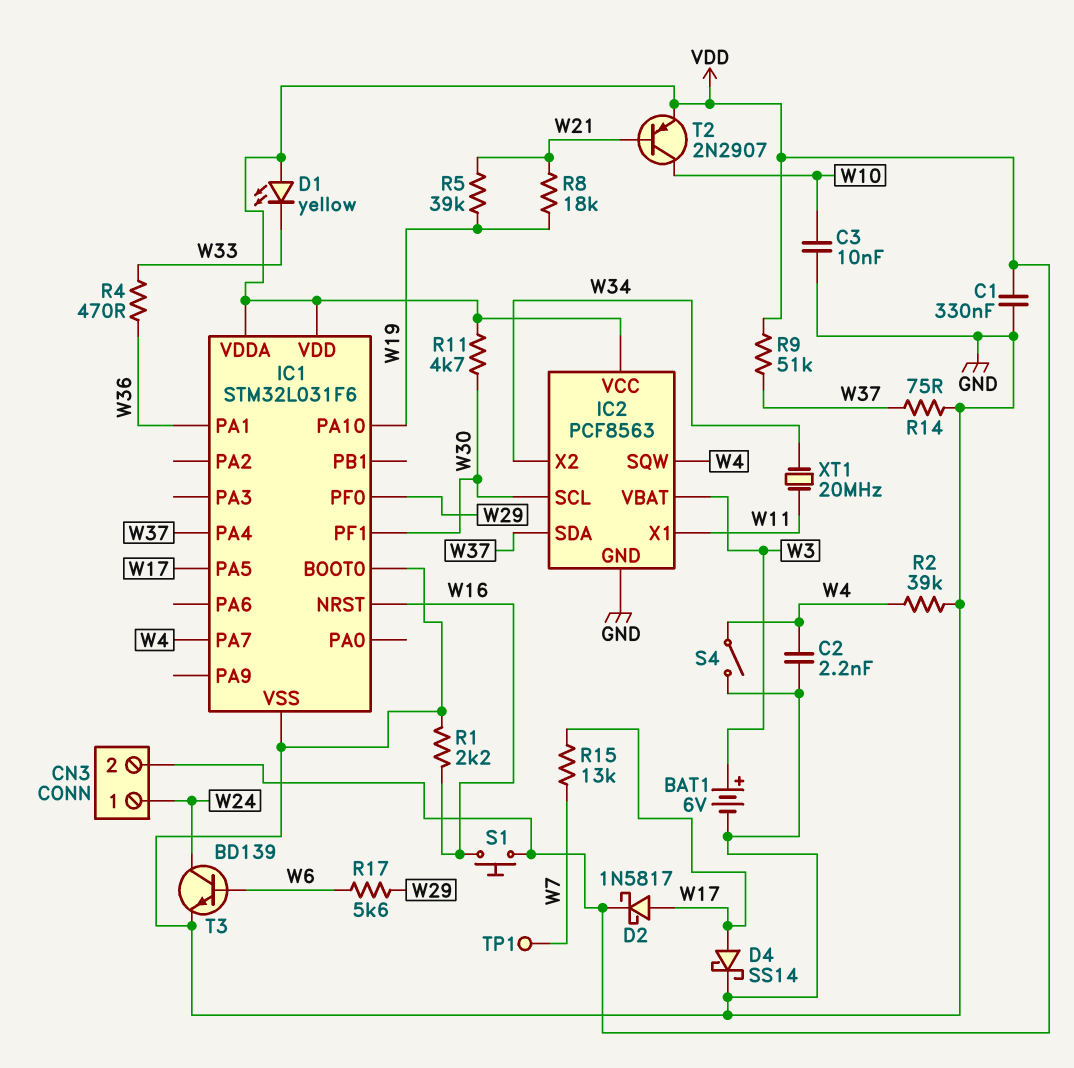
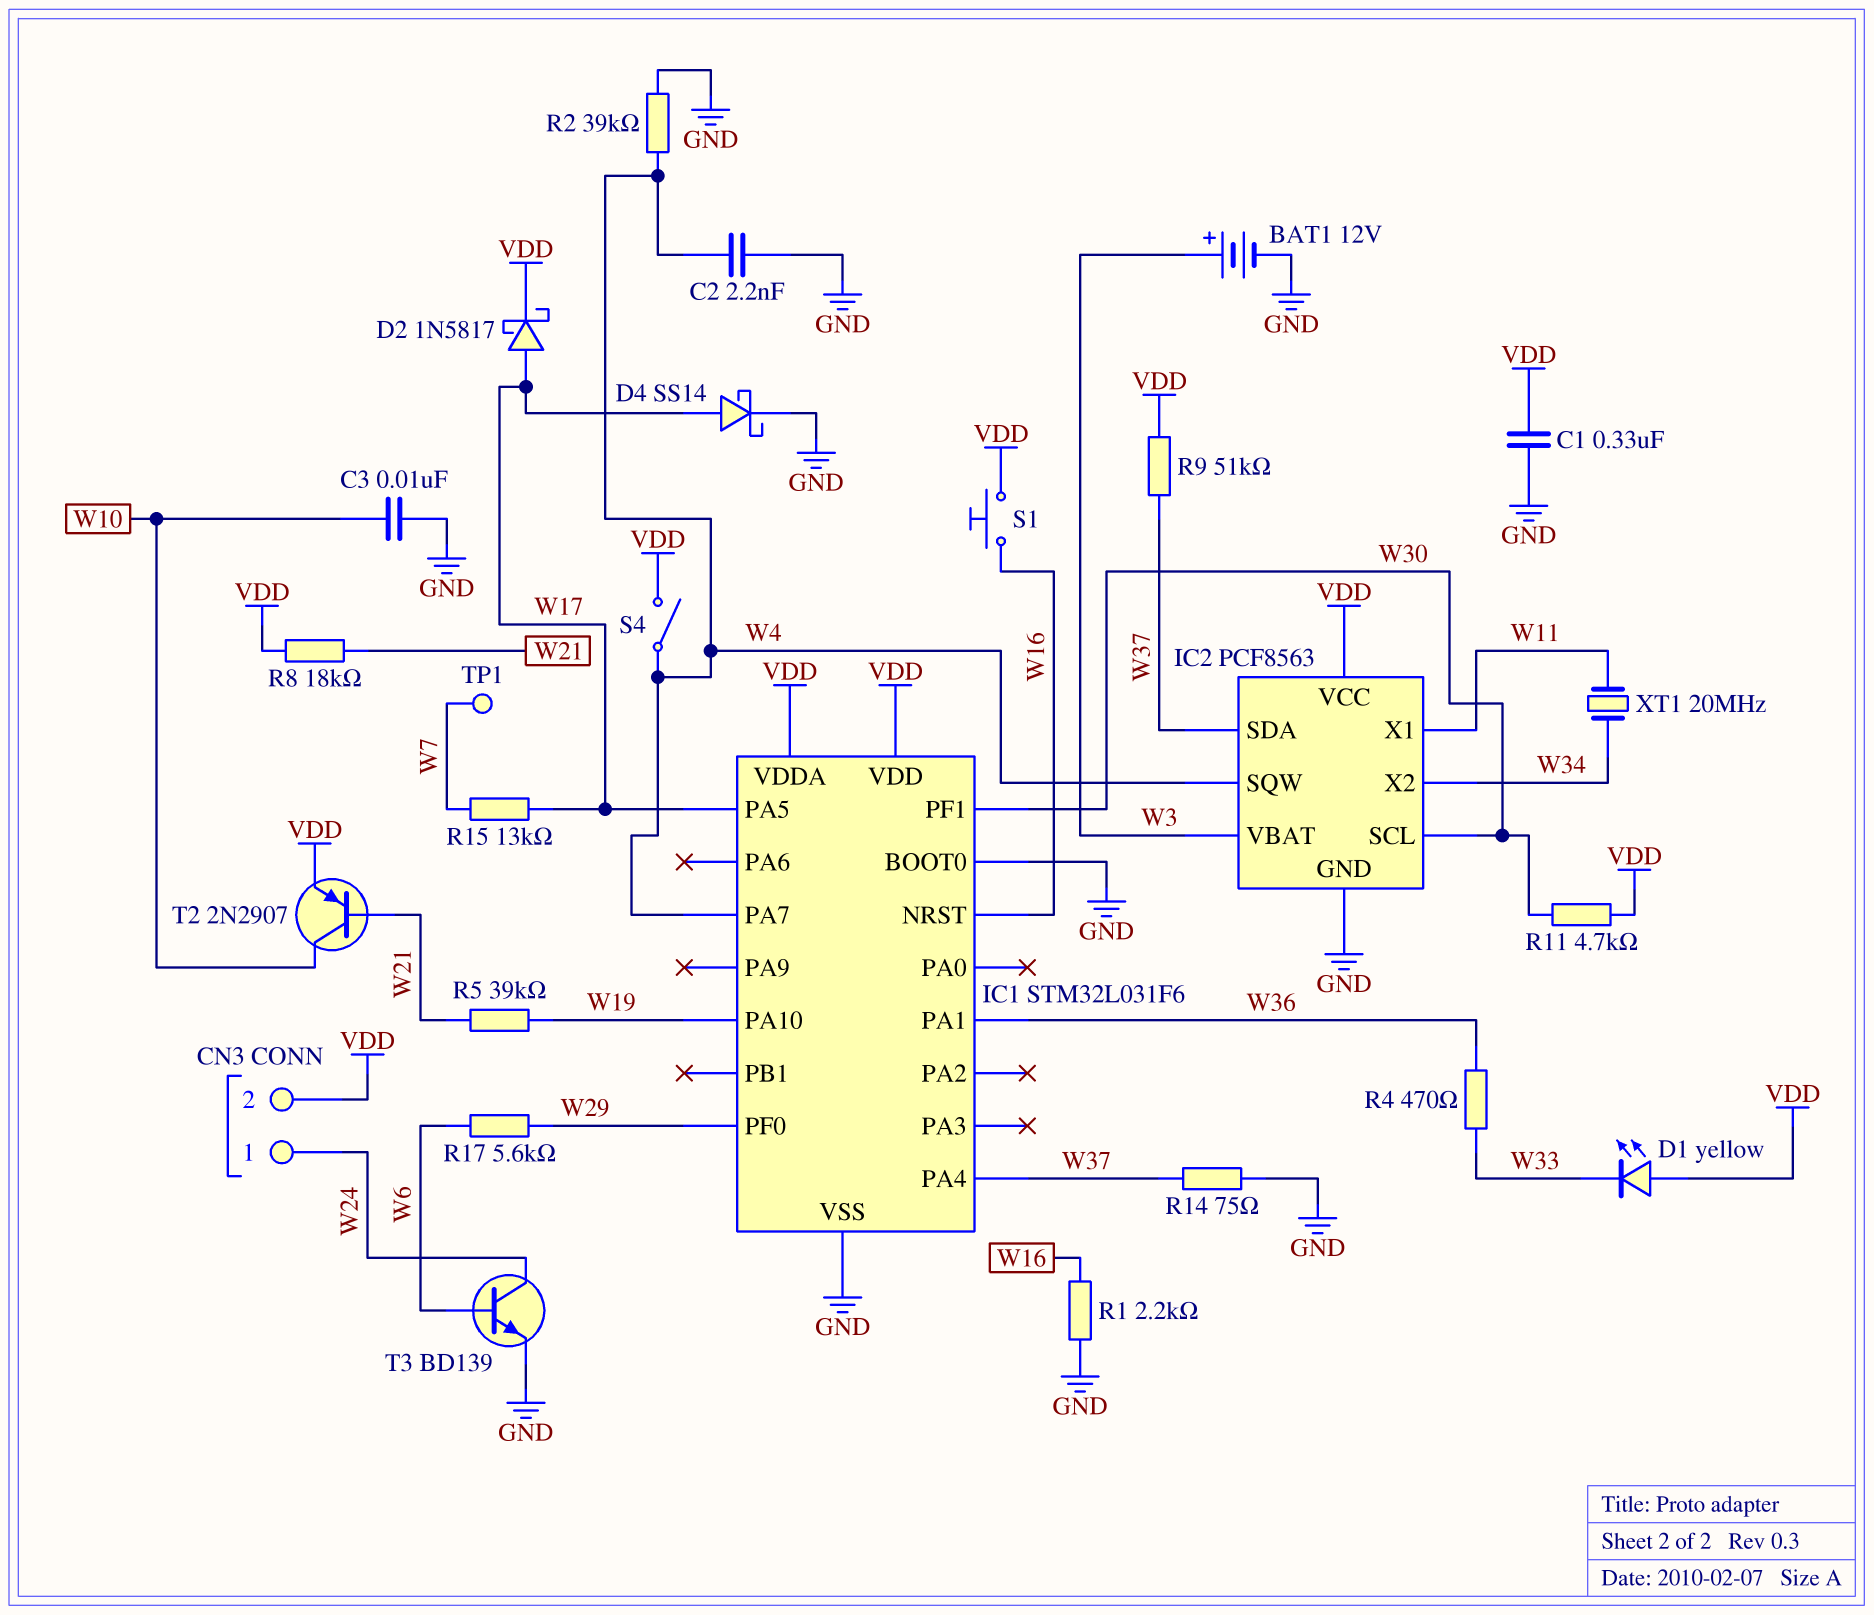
BAT1: 6V (plus W3, minus GND) -> 12V (plus W3, minus GND)
R8: 18k (W19, W21) -> 18k (VDD, W21)
S4: switch (GND, W4) -> switch (VDD, W4)

